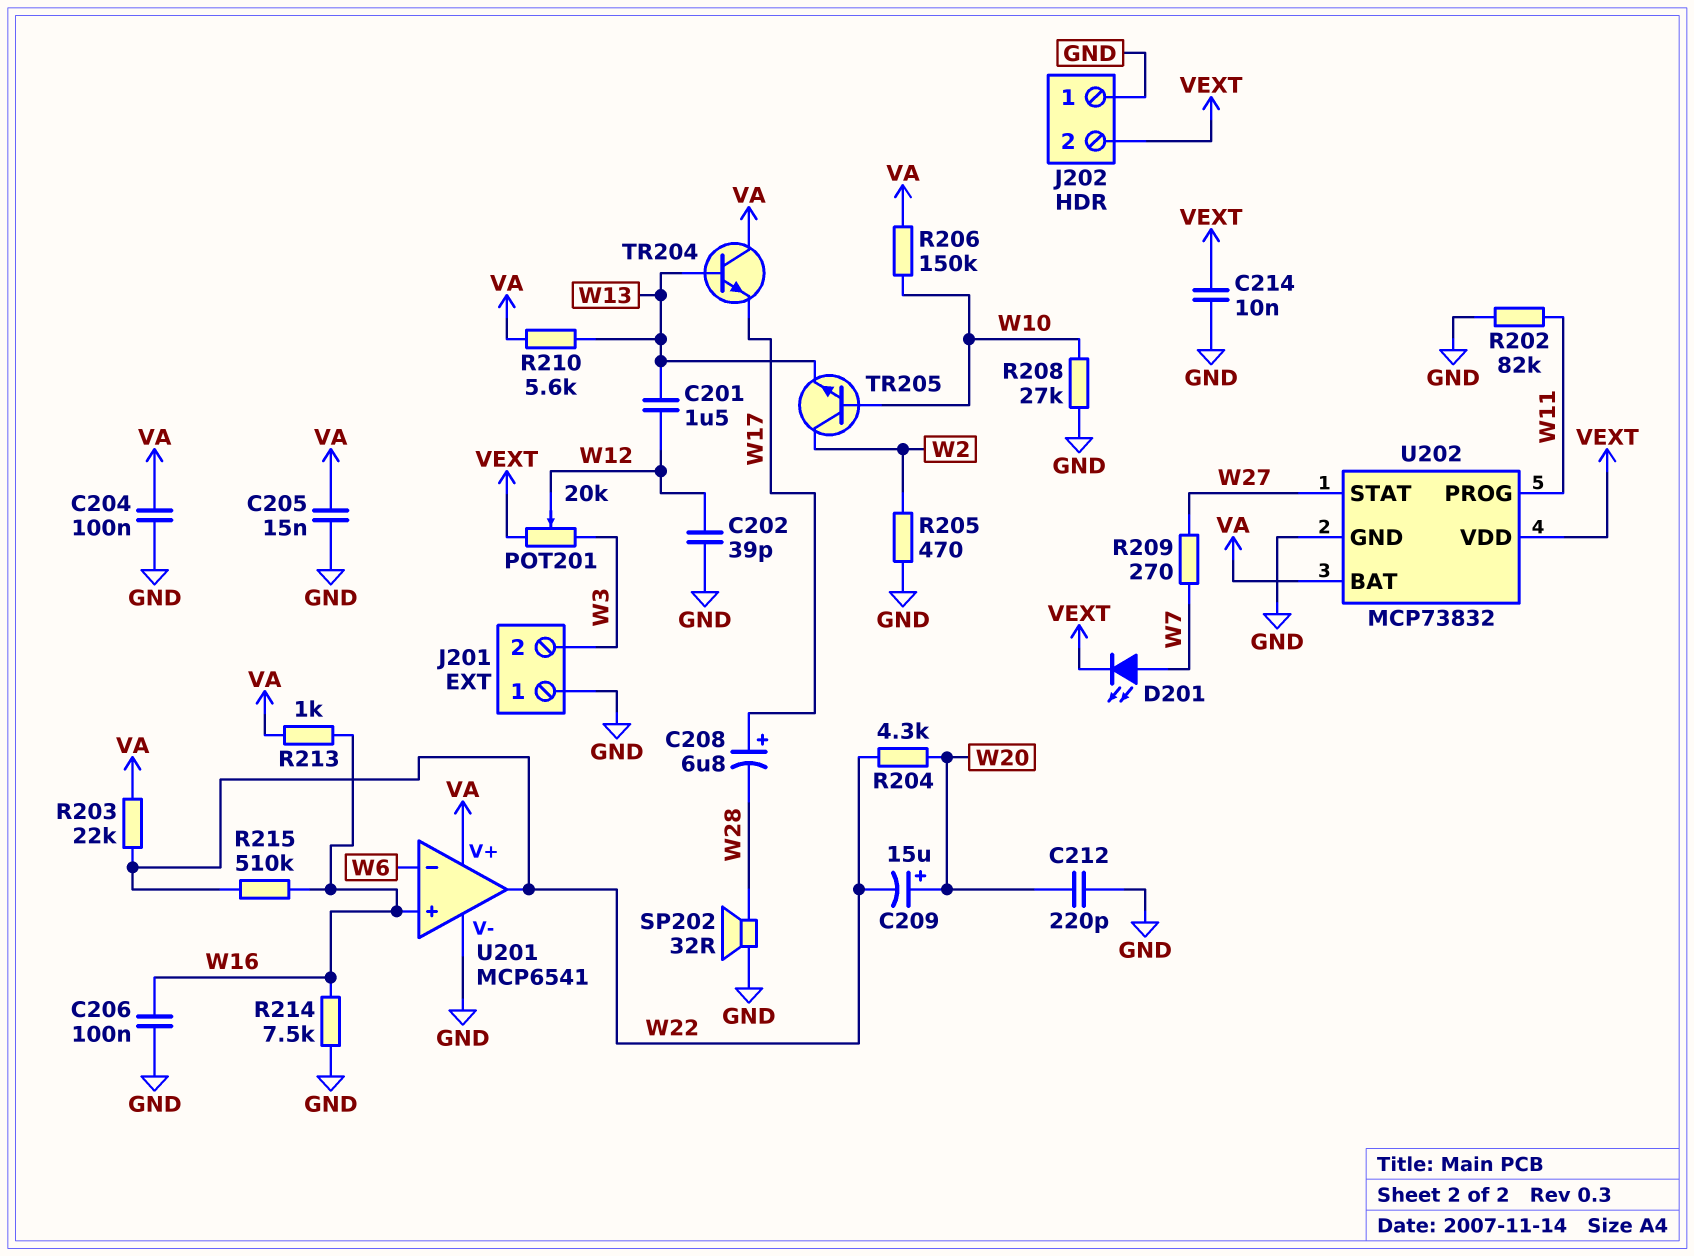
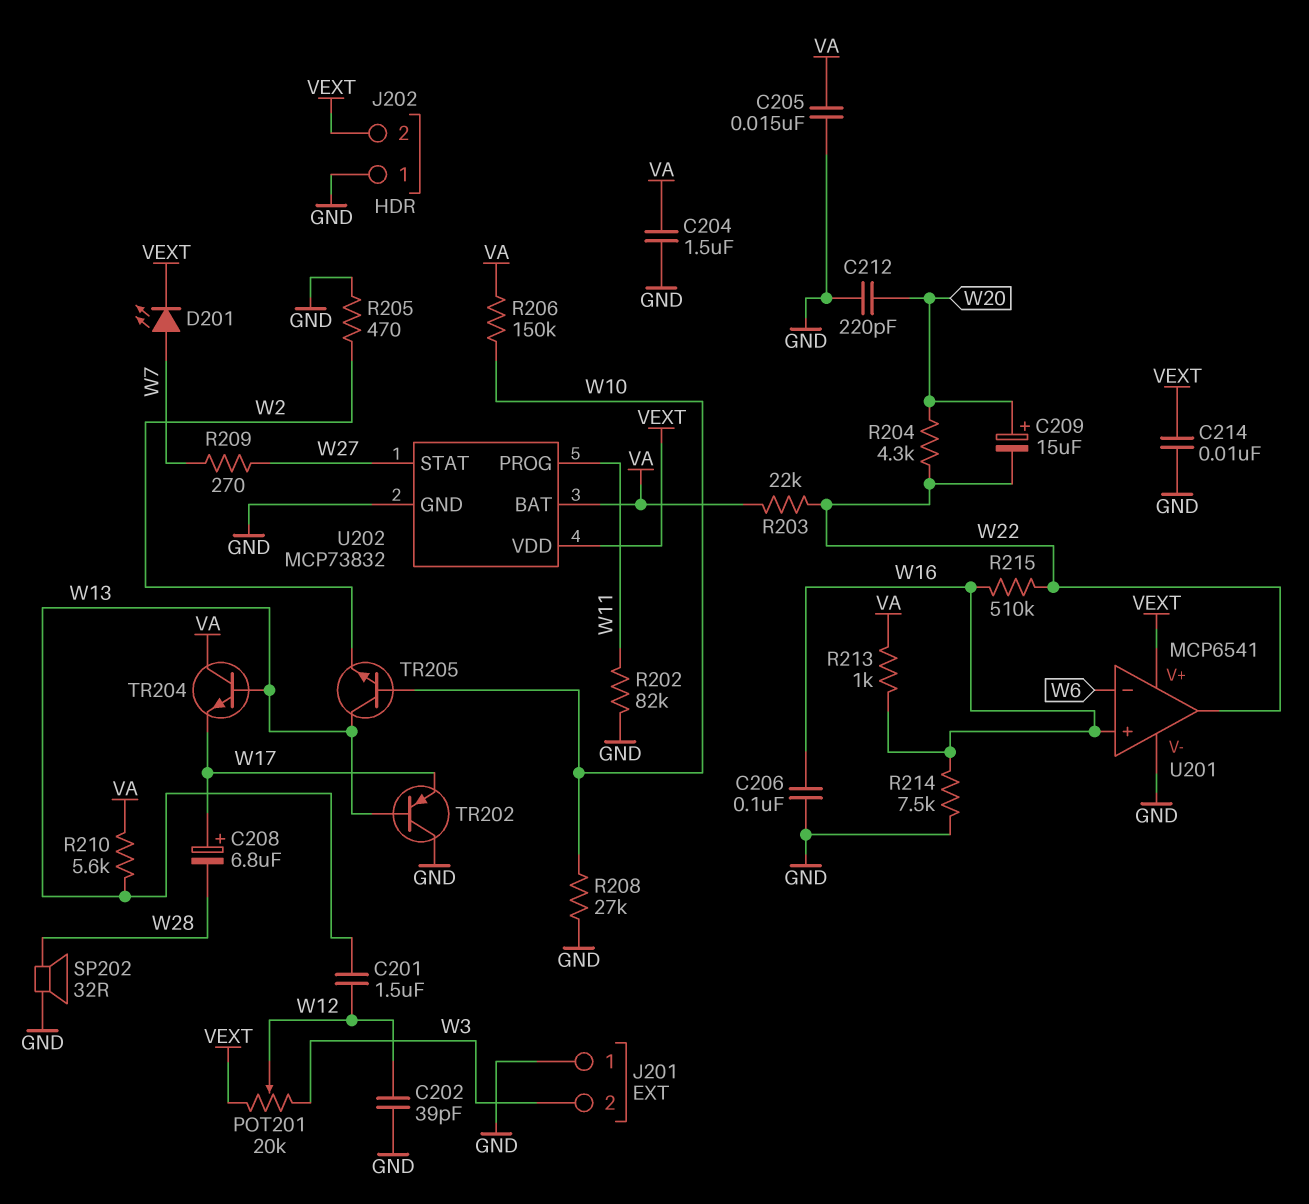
C204: 100nF (GND, VA) -> 1.5uF (GND, VA)
TR202: none -> PNP (B W13, C GND, E W17)
TR205: NPN (B W10, C W2, E W13) -> NPN (B W10, C W13, E W2)
U201 pin V+: VA -> VEXT

